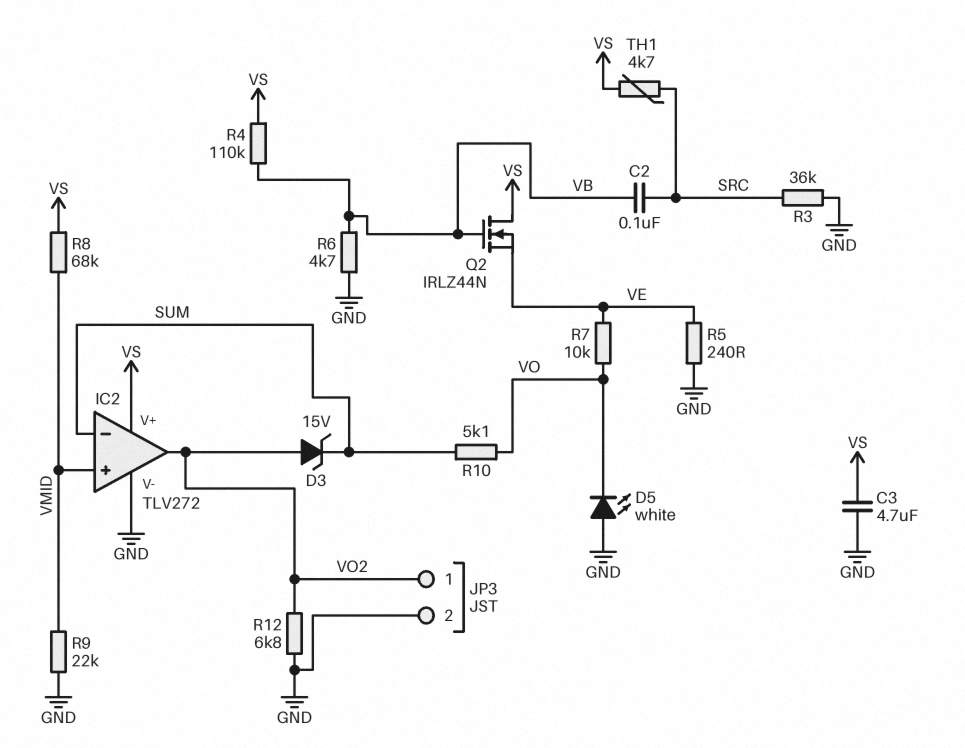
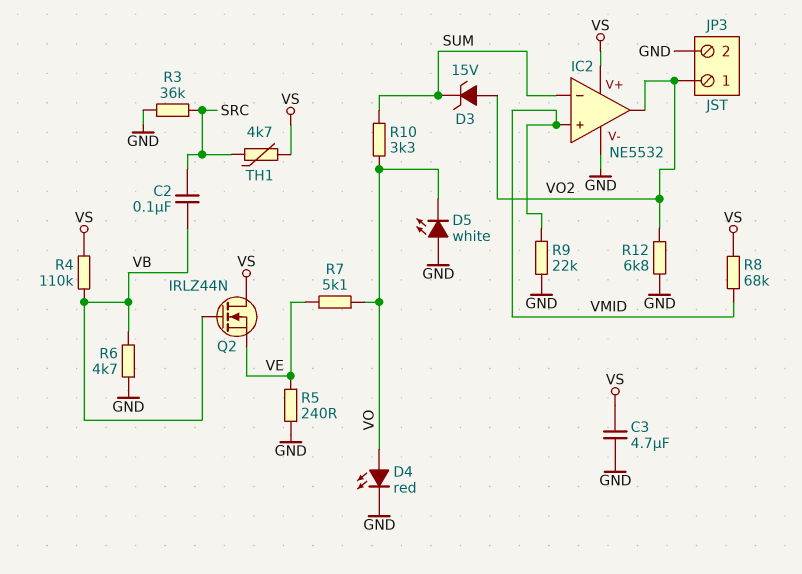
D4: none -> LED red (A VO, K GND)
IC2: TLV272 -> NE5532
R7: 10k (VE, VO) -> 5.1k (VE, VO)
R10: 5.1k (SUM, VO) -> 3.3k (SUM, VO)

